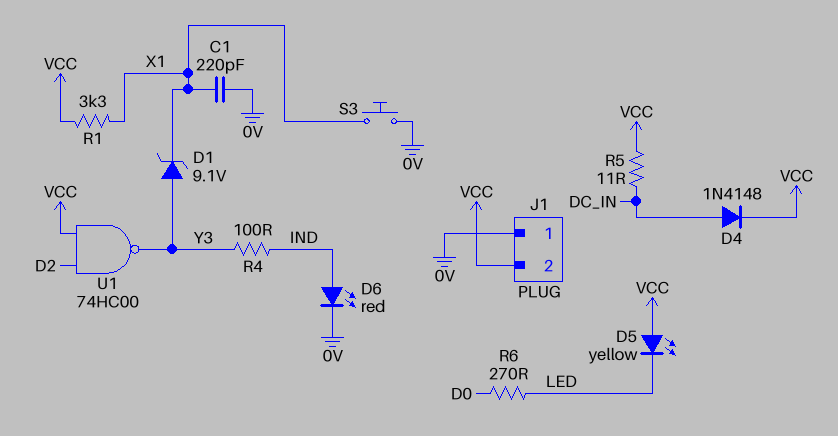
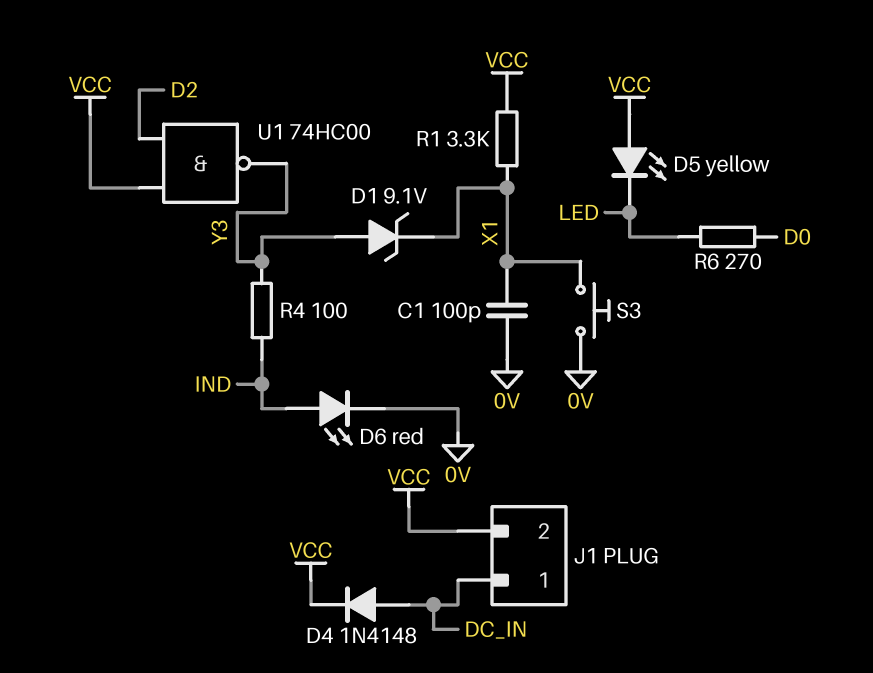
C1: 220pF (0V, X1) -> 100pF (0V, X1)
J1 pin 1: 0V -> DC_IN
R5: 11 (DC_IN, VCC) -> none

